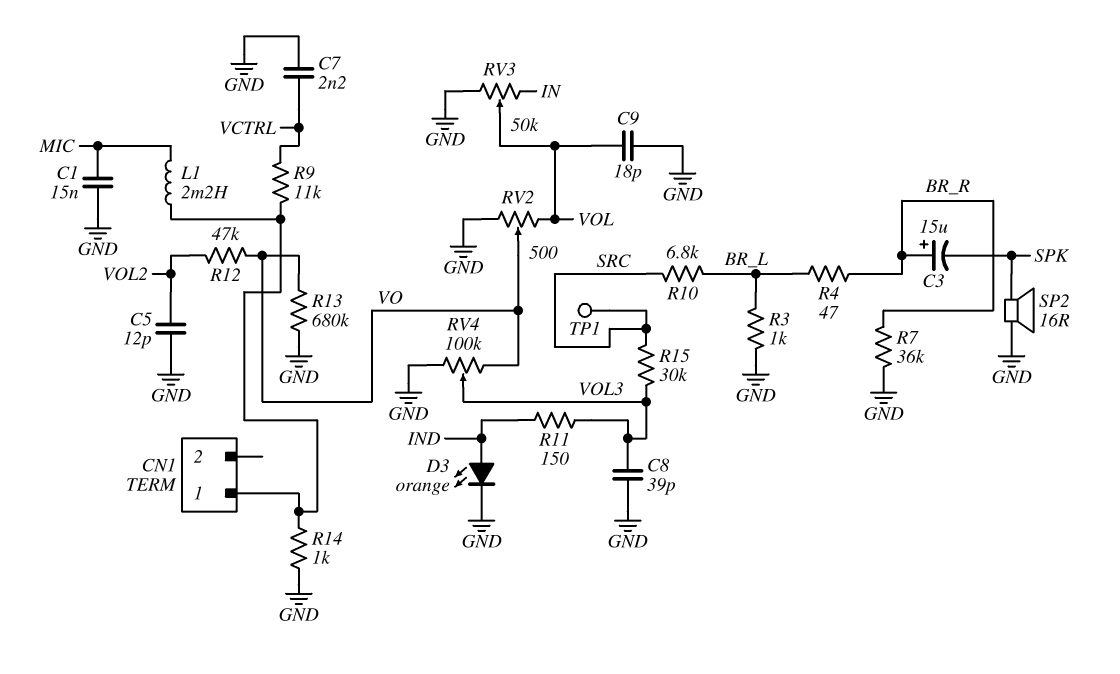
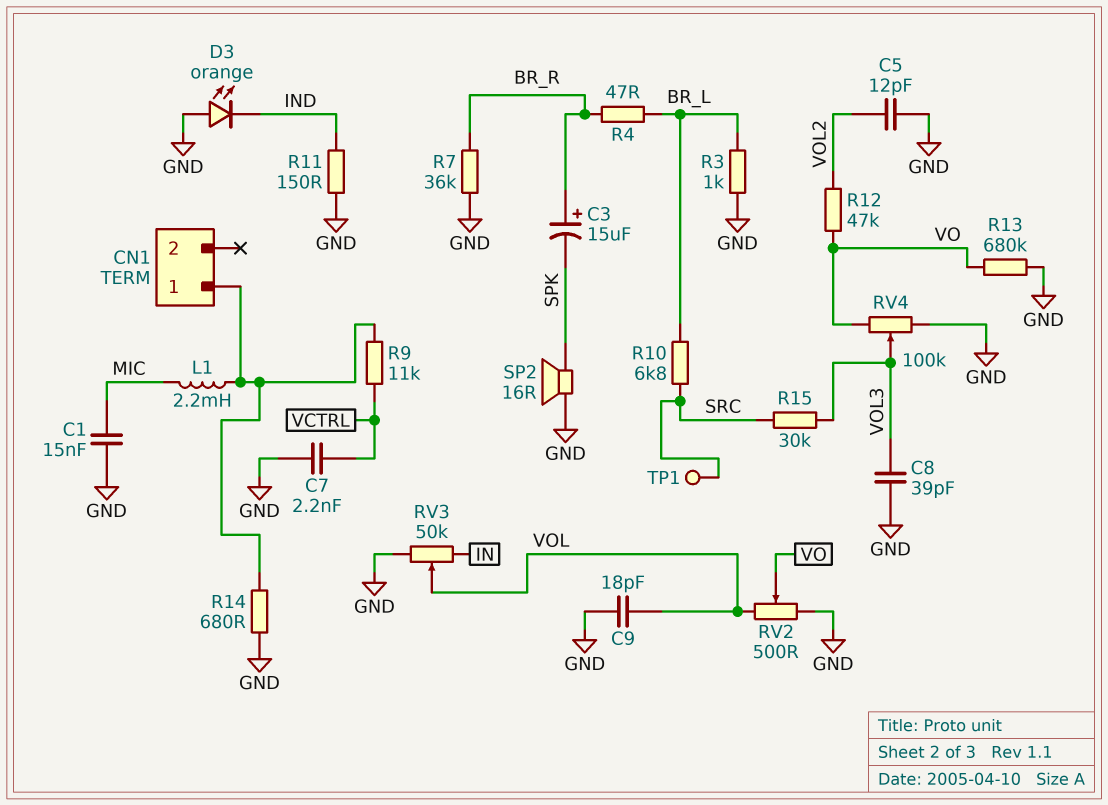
D3: LED orange (A IND, K GND) -> LED orange (A GND, K IND)
R11: 150 (IND, VOL3) -> 150 (GND, IND)
R14: 1k (CN1/1, GND) -> 680 (CN1/1, GND)

